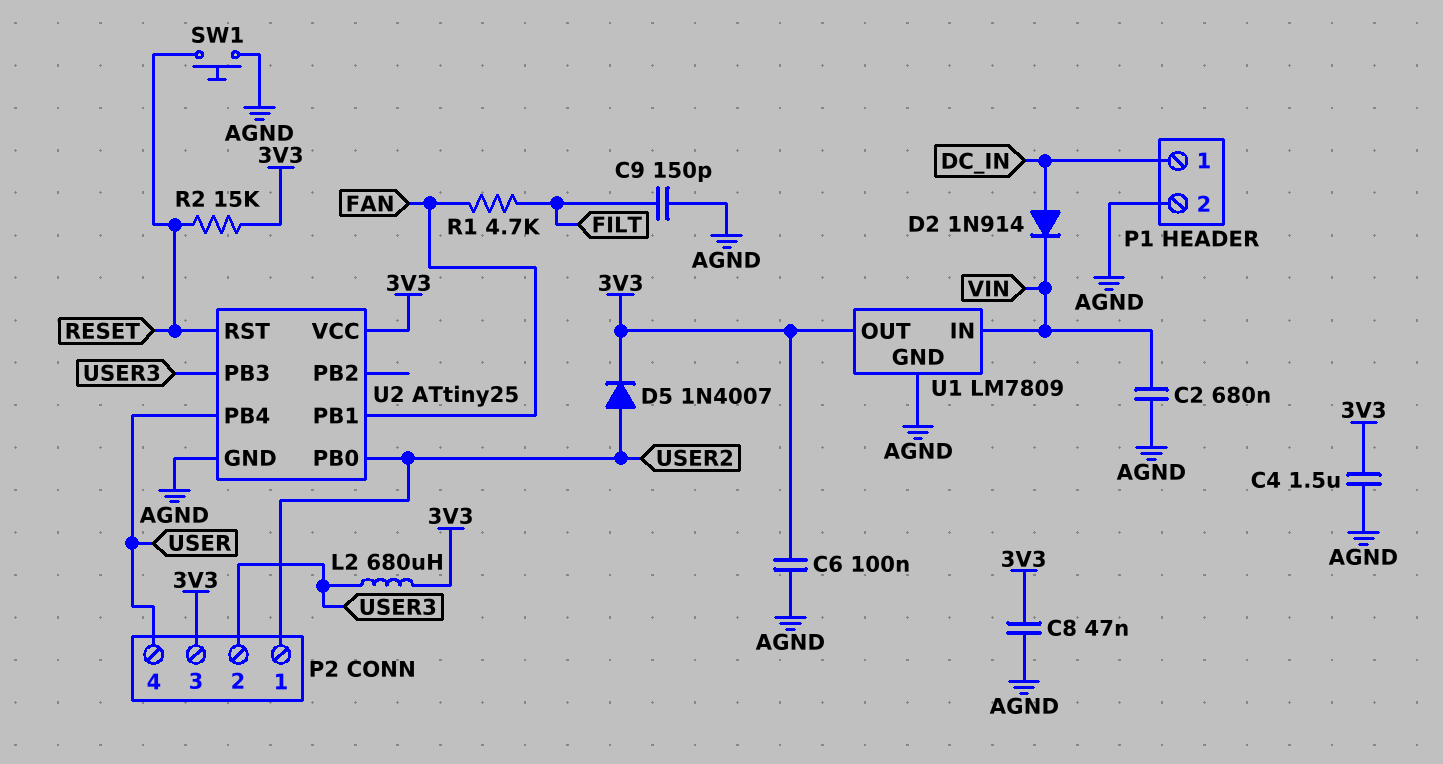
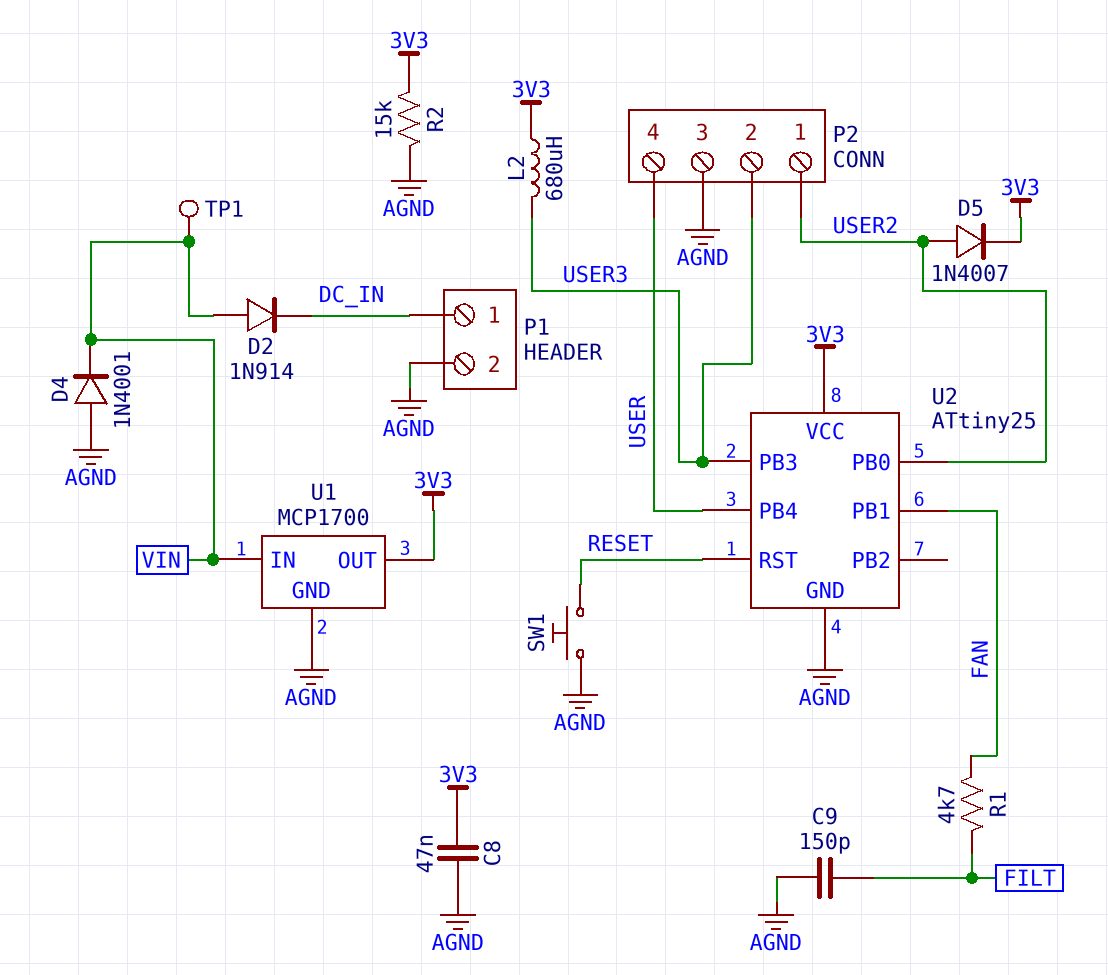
C2: 680nF (AGND, VIN) -> none
C4: 1.5uF (3V3, AGND) -> none
C6: 100nF (3V3, AGND) -> none
D2: diode 1N914 (A DC_IN, K VIN) -> diode 1N914 (A VIN, K DC_IN)
D4: none -> diode 1N4001 (A AGND, K VIN)
P2 pin 3: 3V3 -> AGND
R2: 15k (3V3, RESET) -> 15k (3V3, AGND)
TP1: none -> test point (VIN)
U1: LM7809 -> MCP1700

